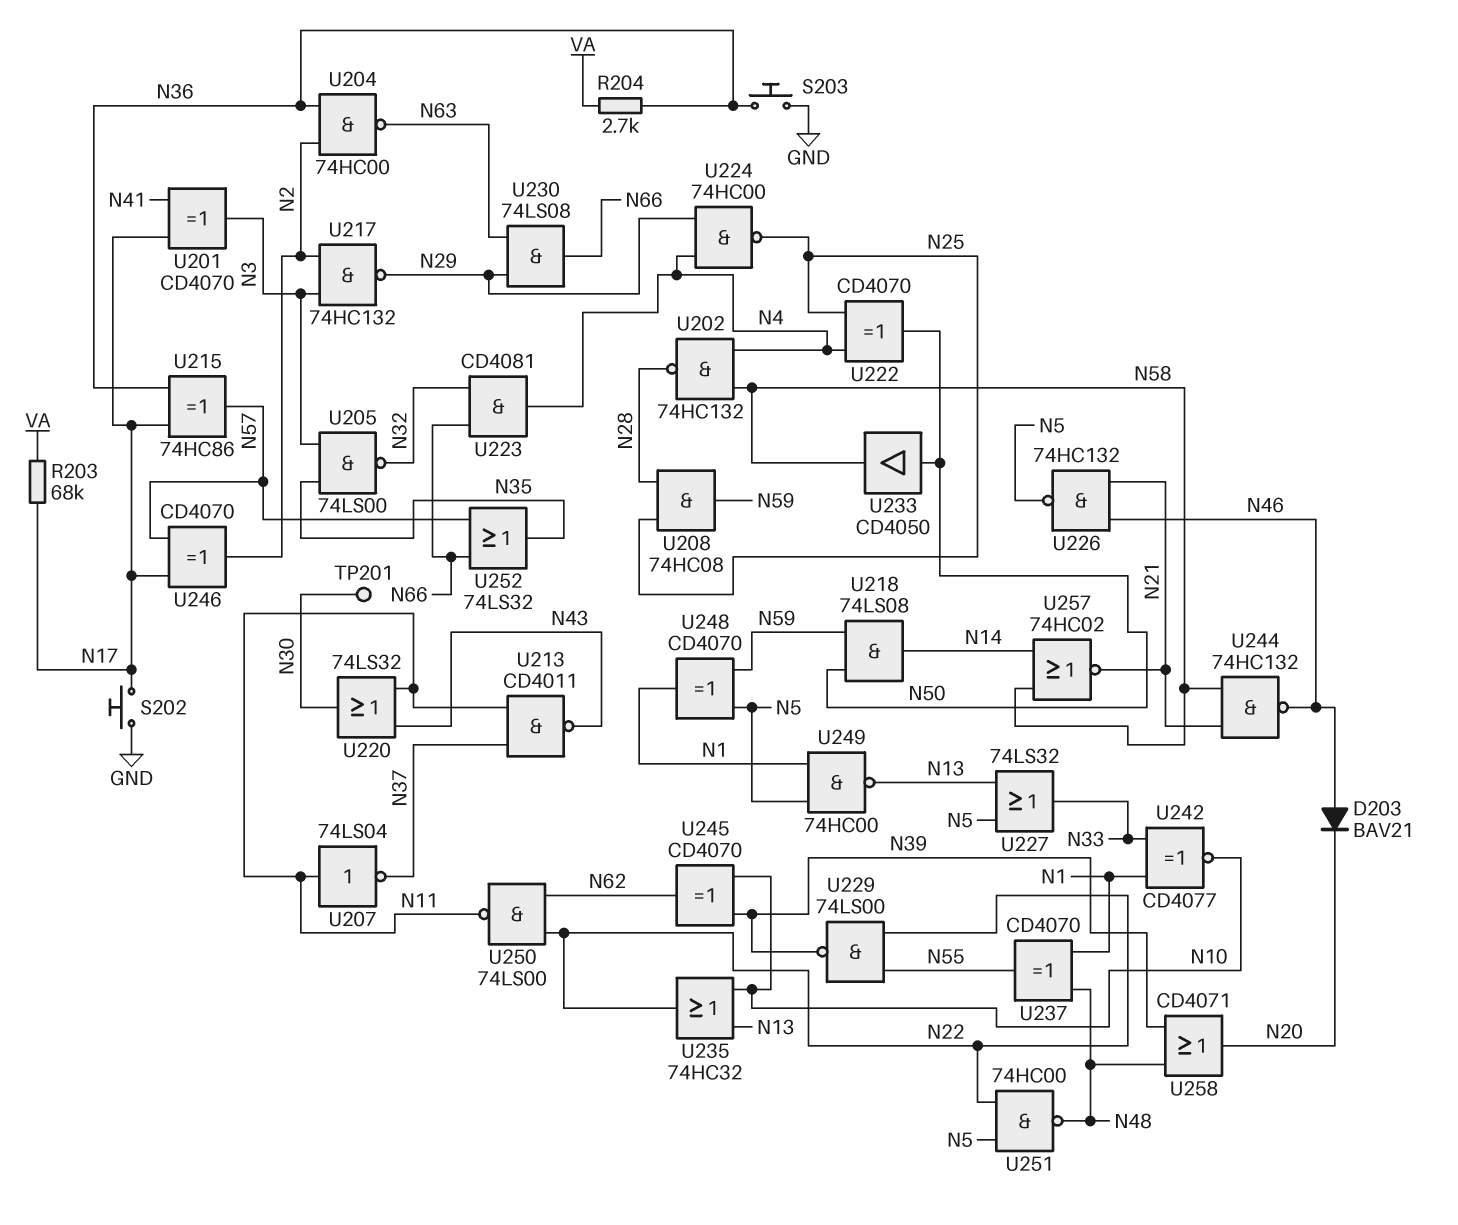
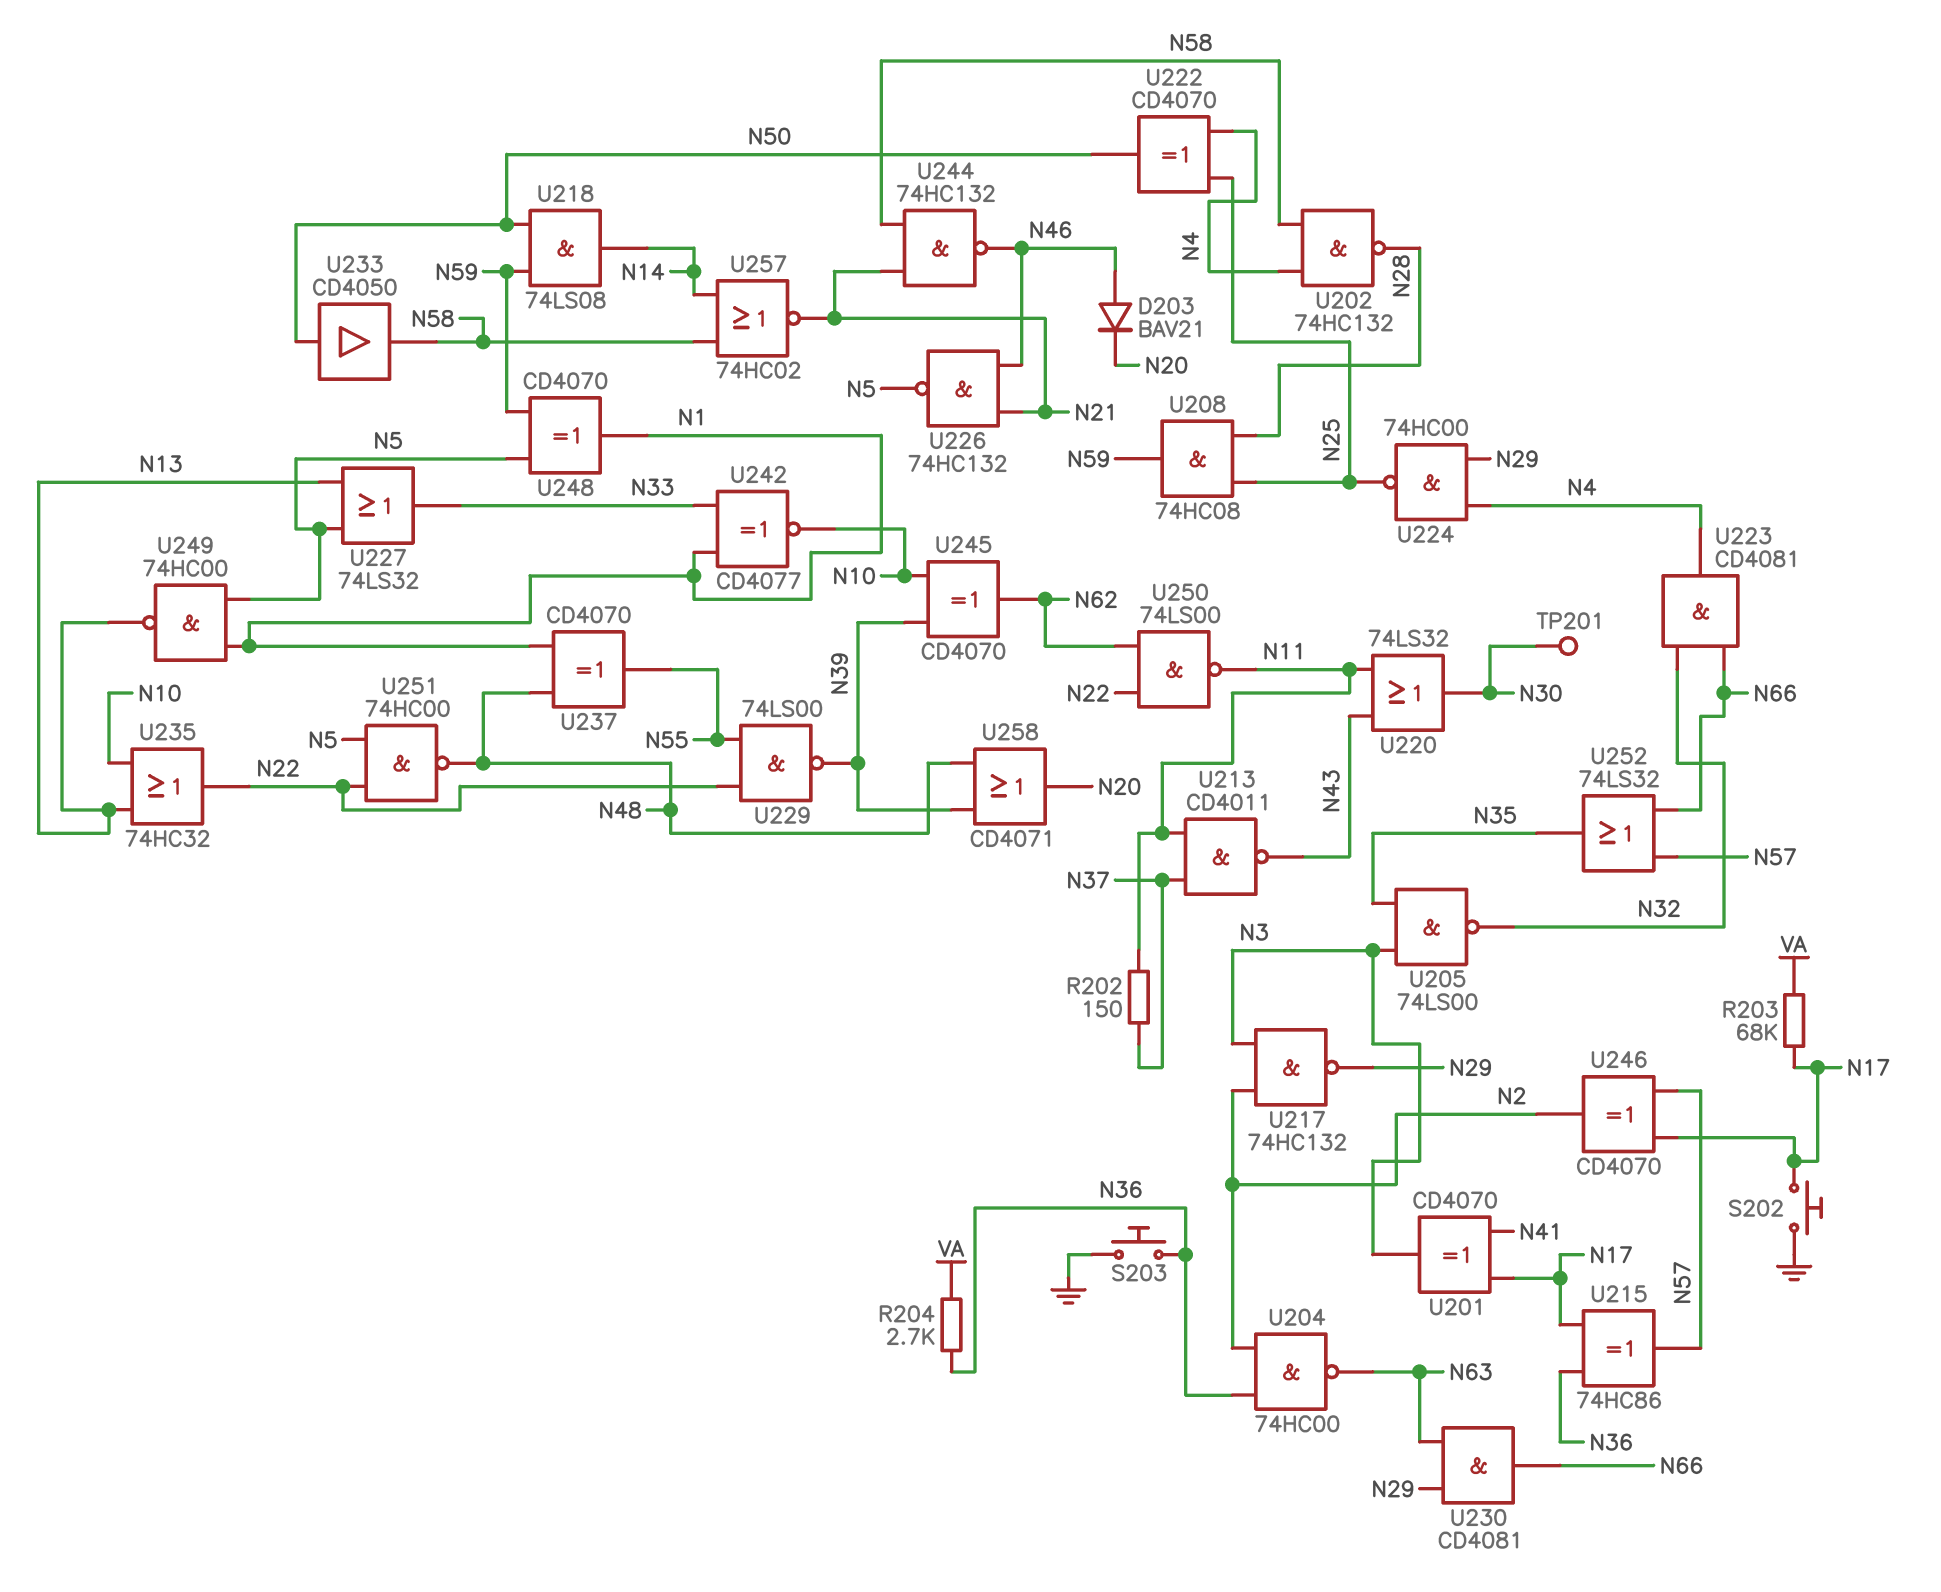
R202: none -> 150 (N11, N37)
U207: NOT 74LS04 (in N11, out N37) -> none
U230: AND 74LS08 (in N29, in N63, out N66) -> AND CD4081 (in N29, in N63, out N66)

